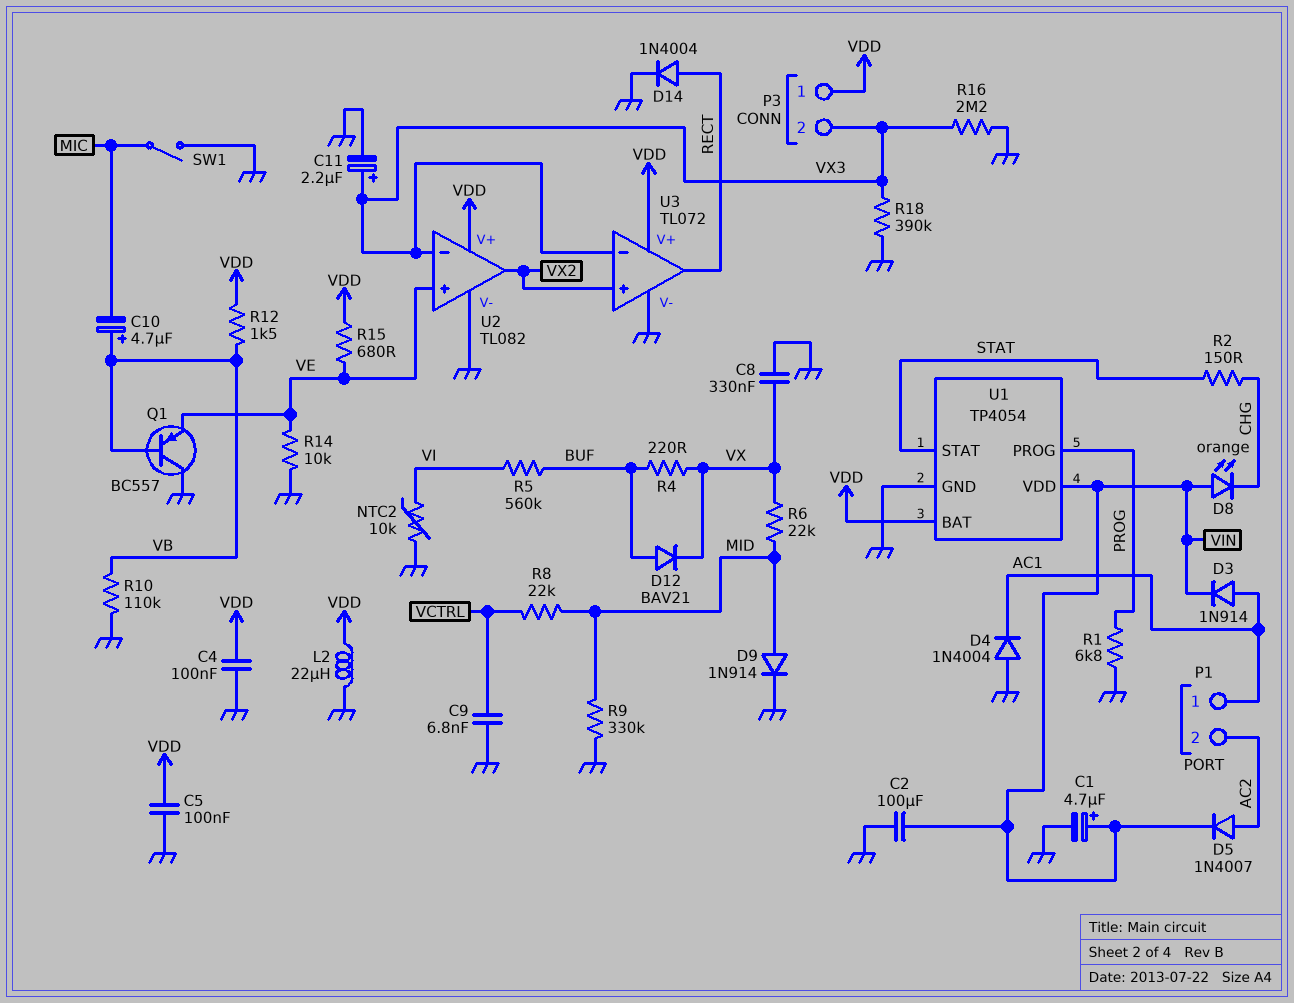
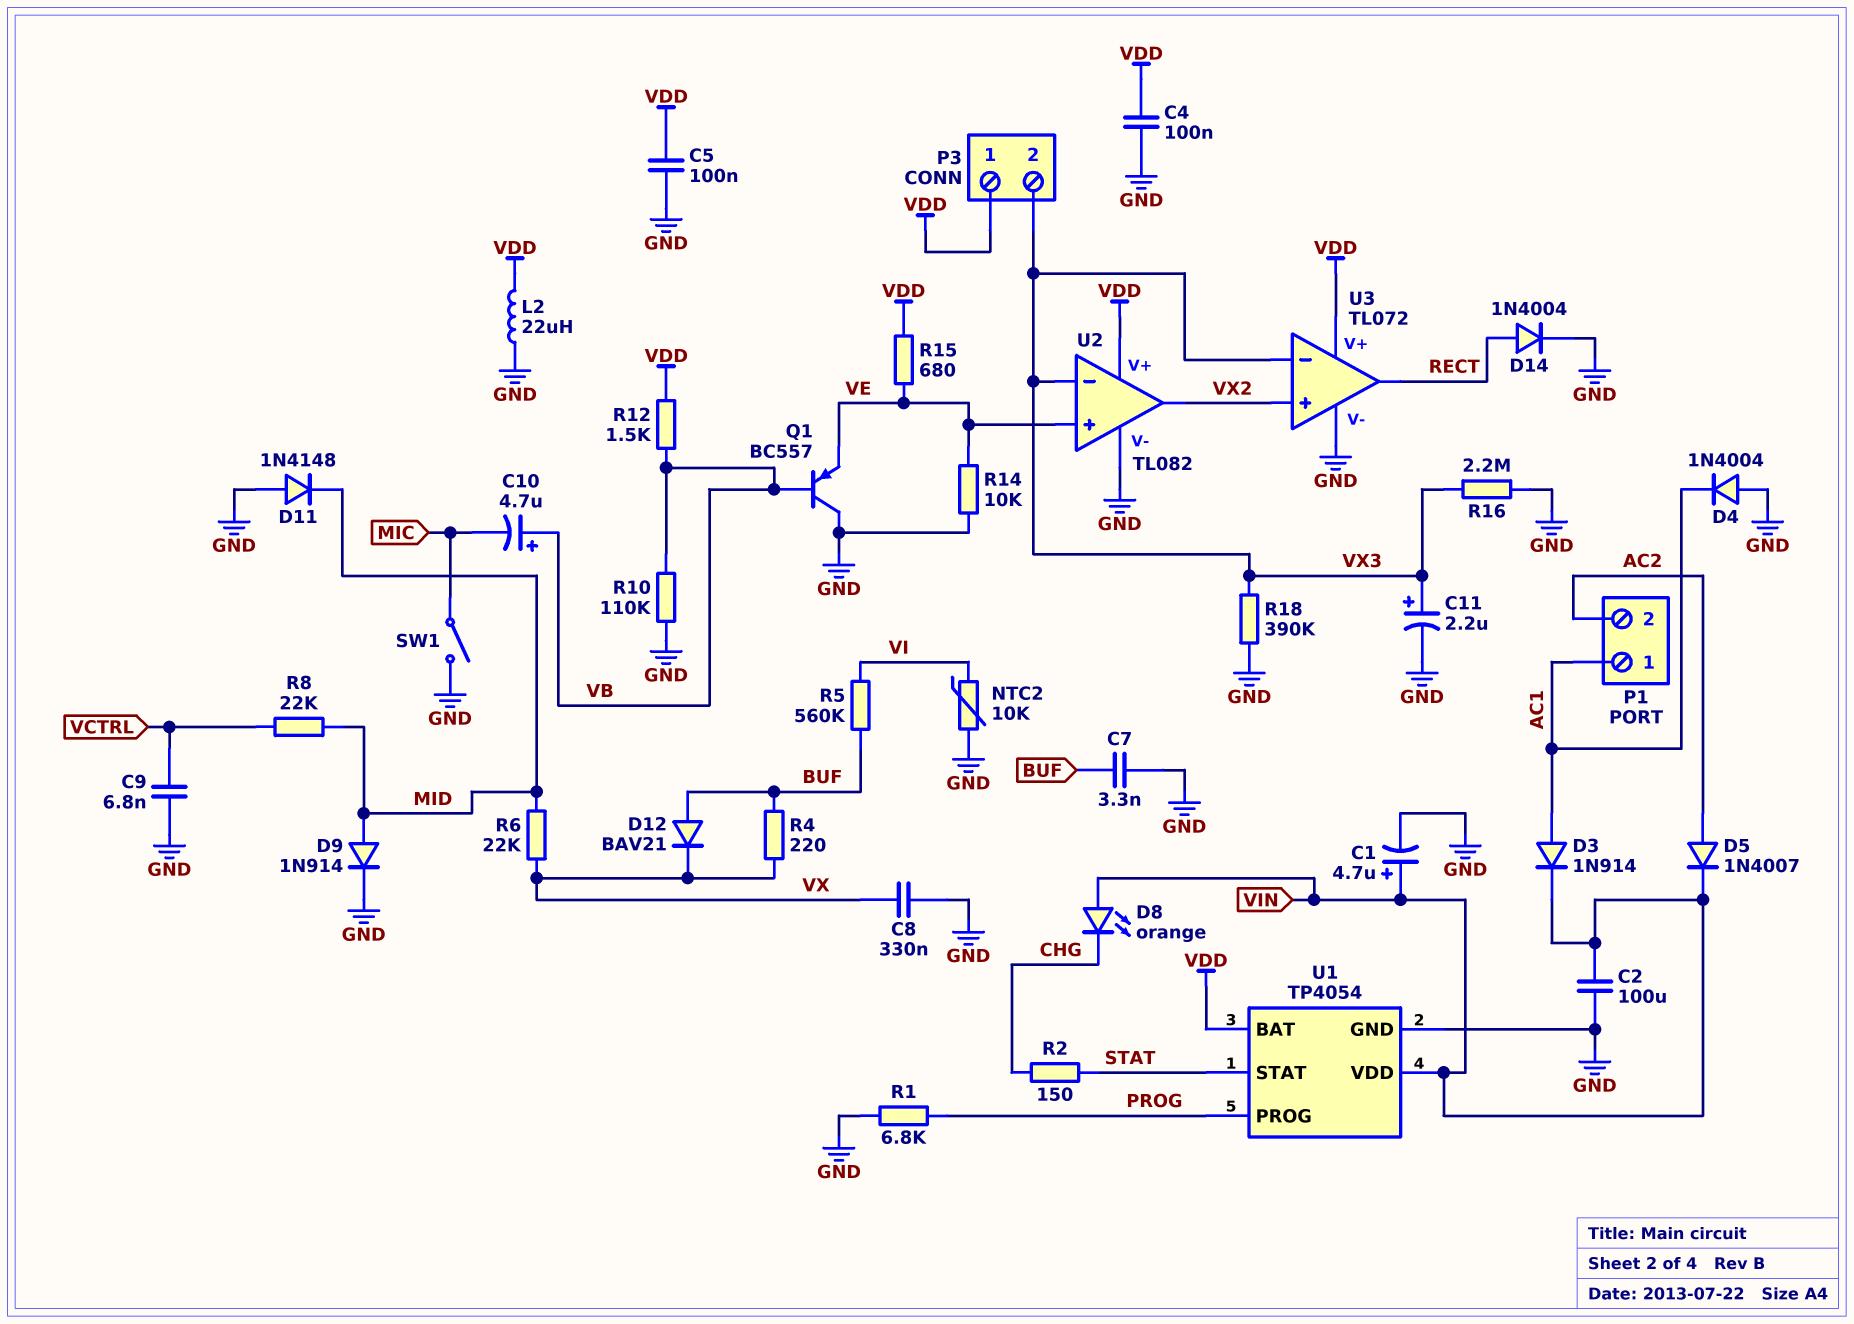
C7: none -> 3.3nF (BUF, GND)
D11: none -> diode 1N4148 (A GND, K MID)
R9: 330k (GND, MID) -> none

